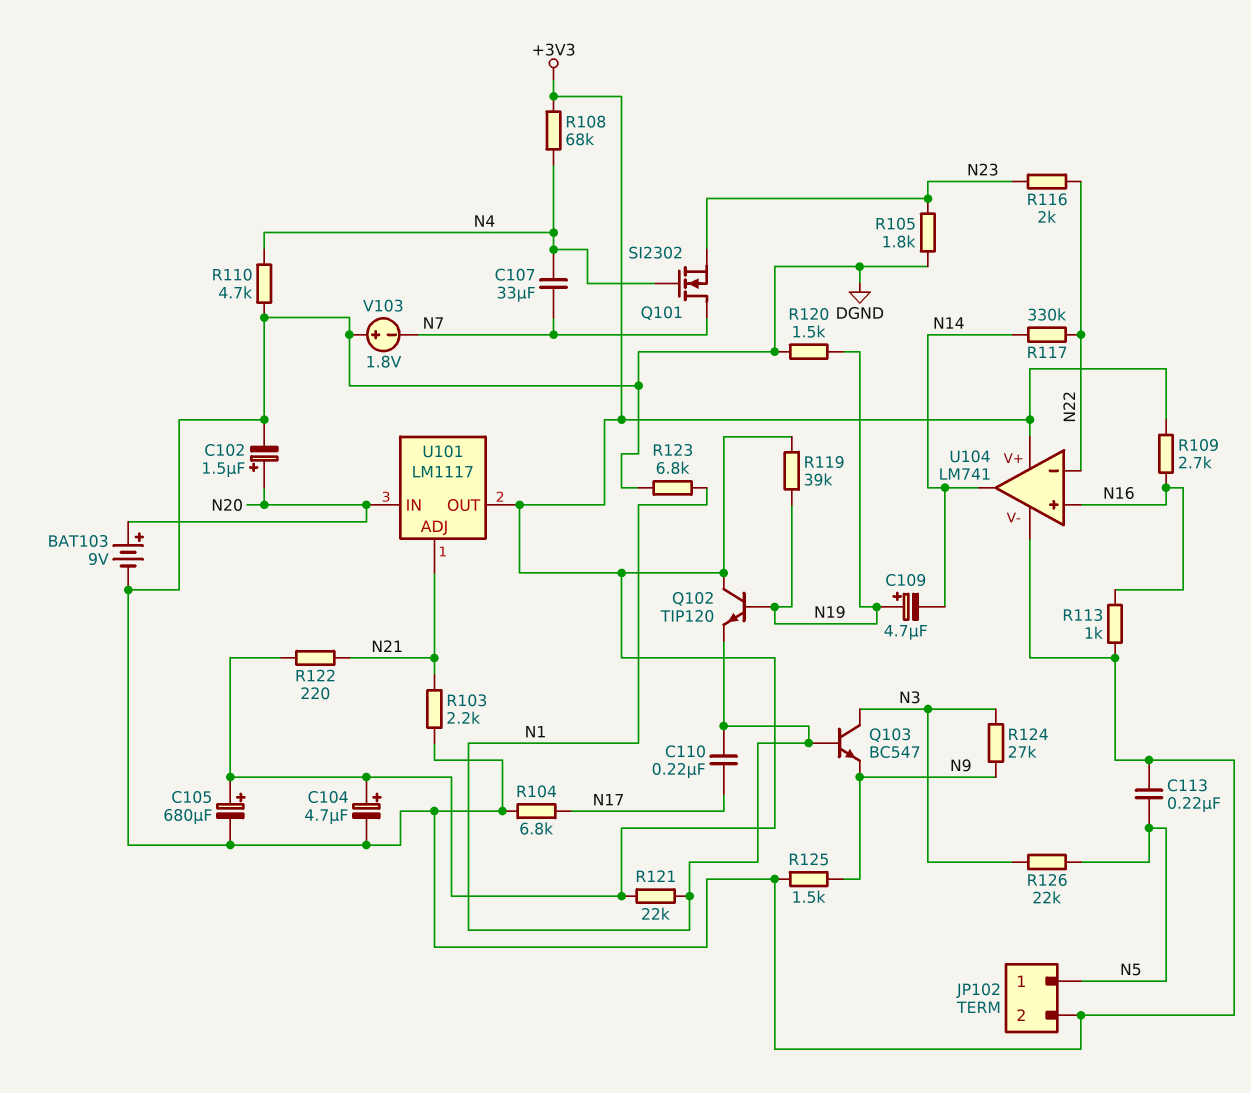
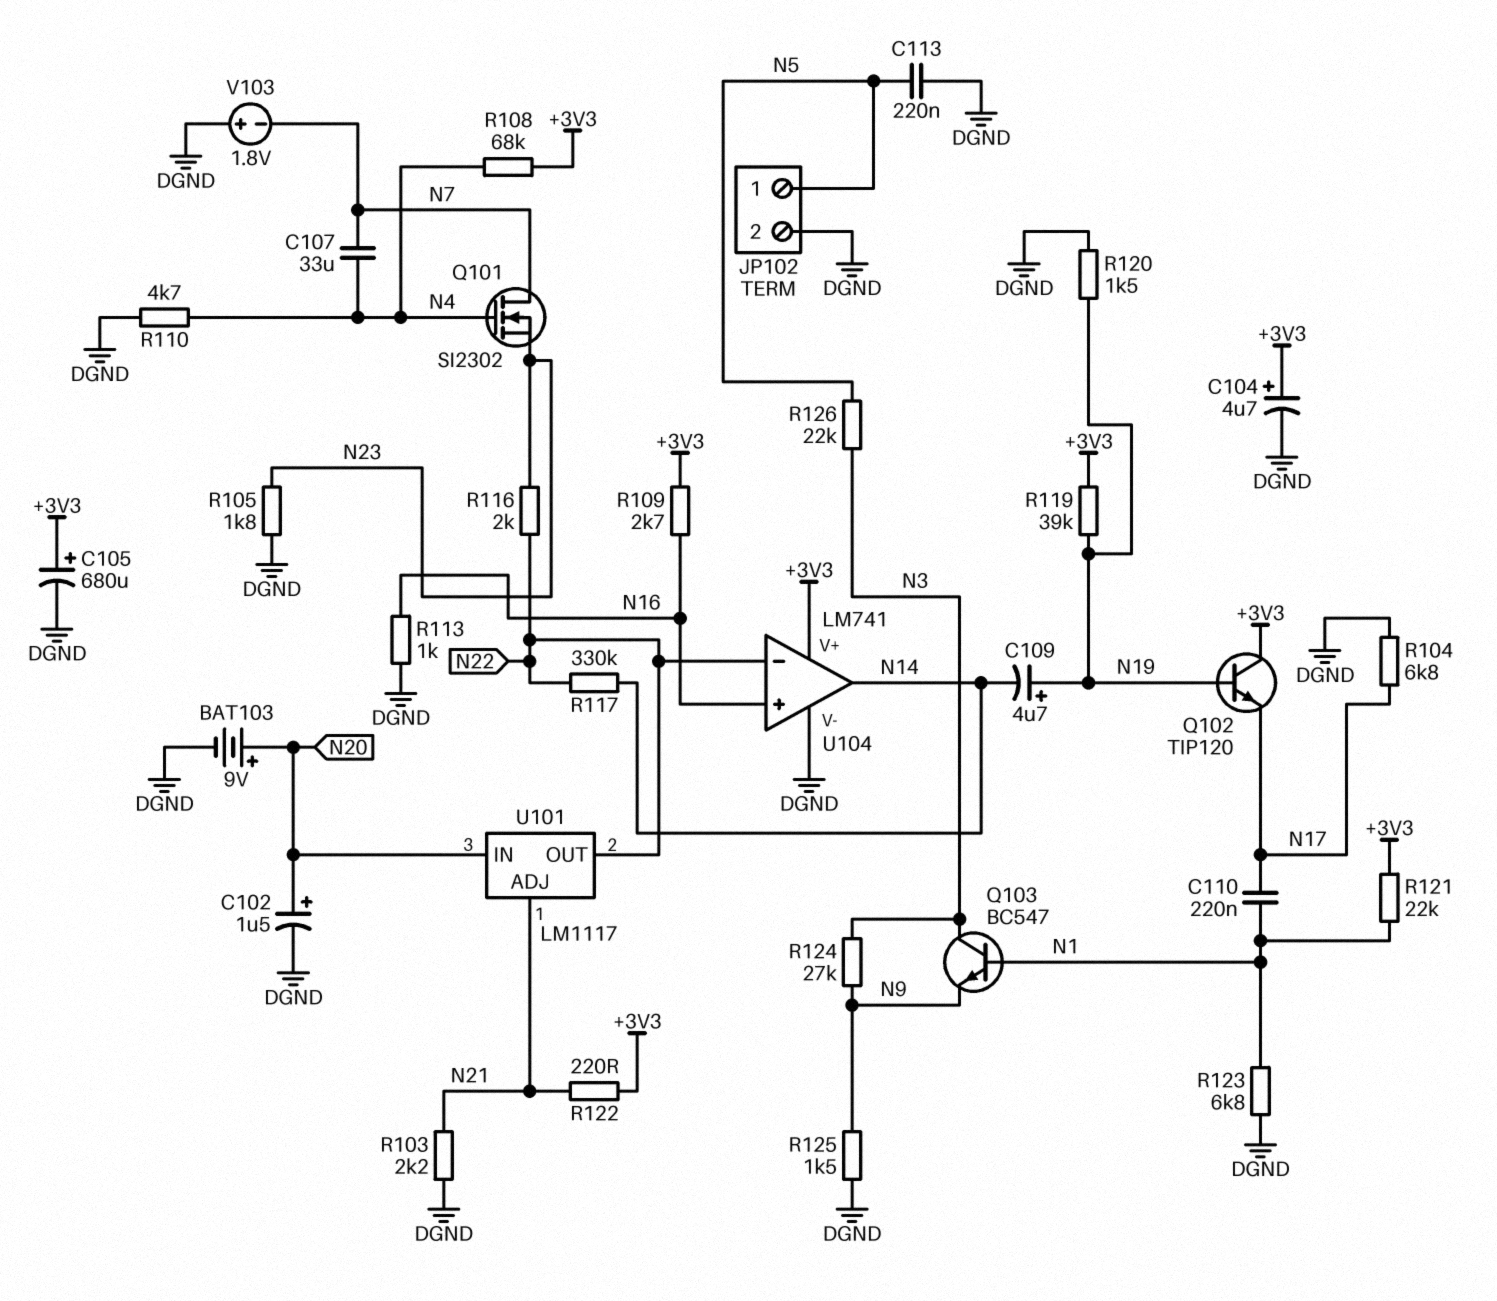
Q102: NPN TIP120 (B N19, C +3V3, E N1) -> NPN TIP120 (B N19, C +3V3, E N17)
U101 pin OUT: +3V3 -> N22

